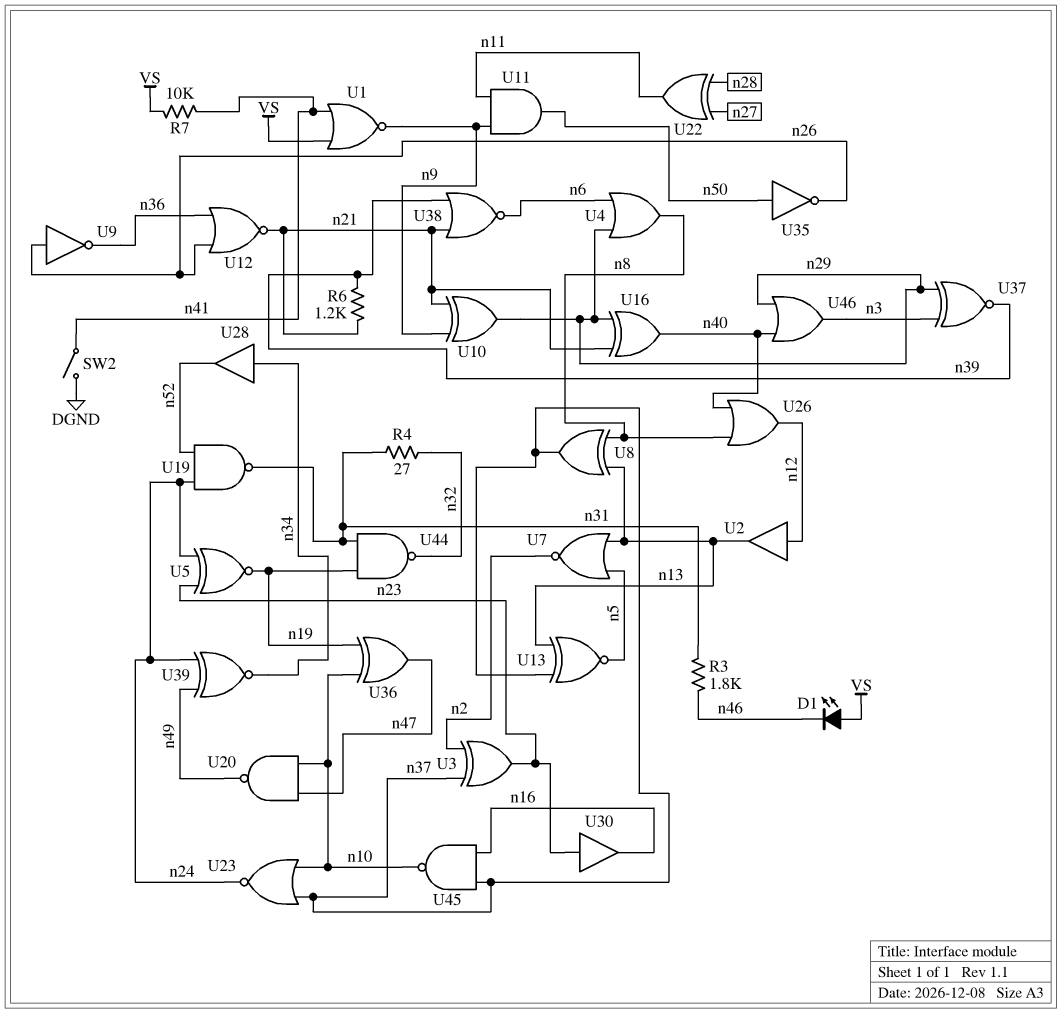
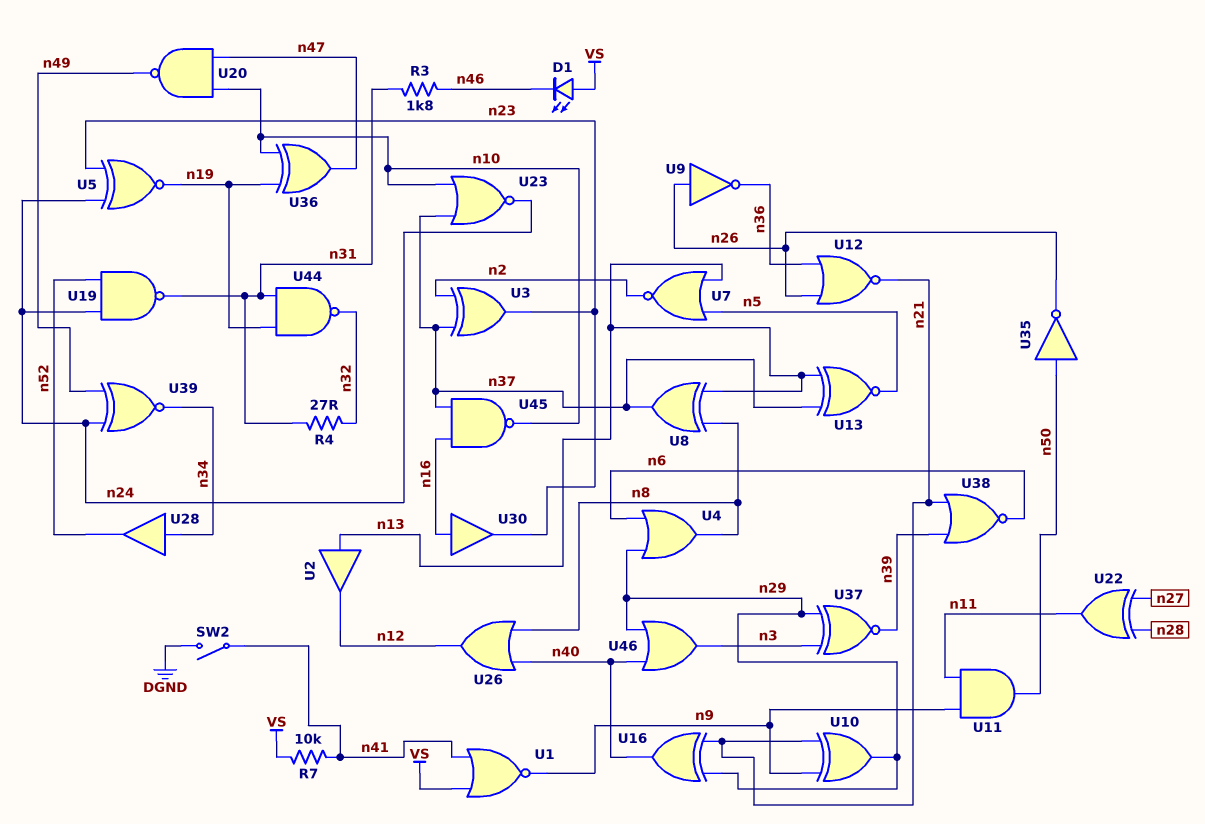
R6: 1.2k (n21, n39) -> none
U2: buffer (in n12, out n13) -> buffer (in n13, out n12)
U30: buffer (in n23, out n16) -> buffer (in n16, out n23)

